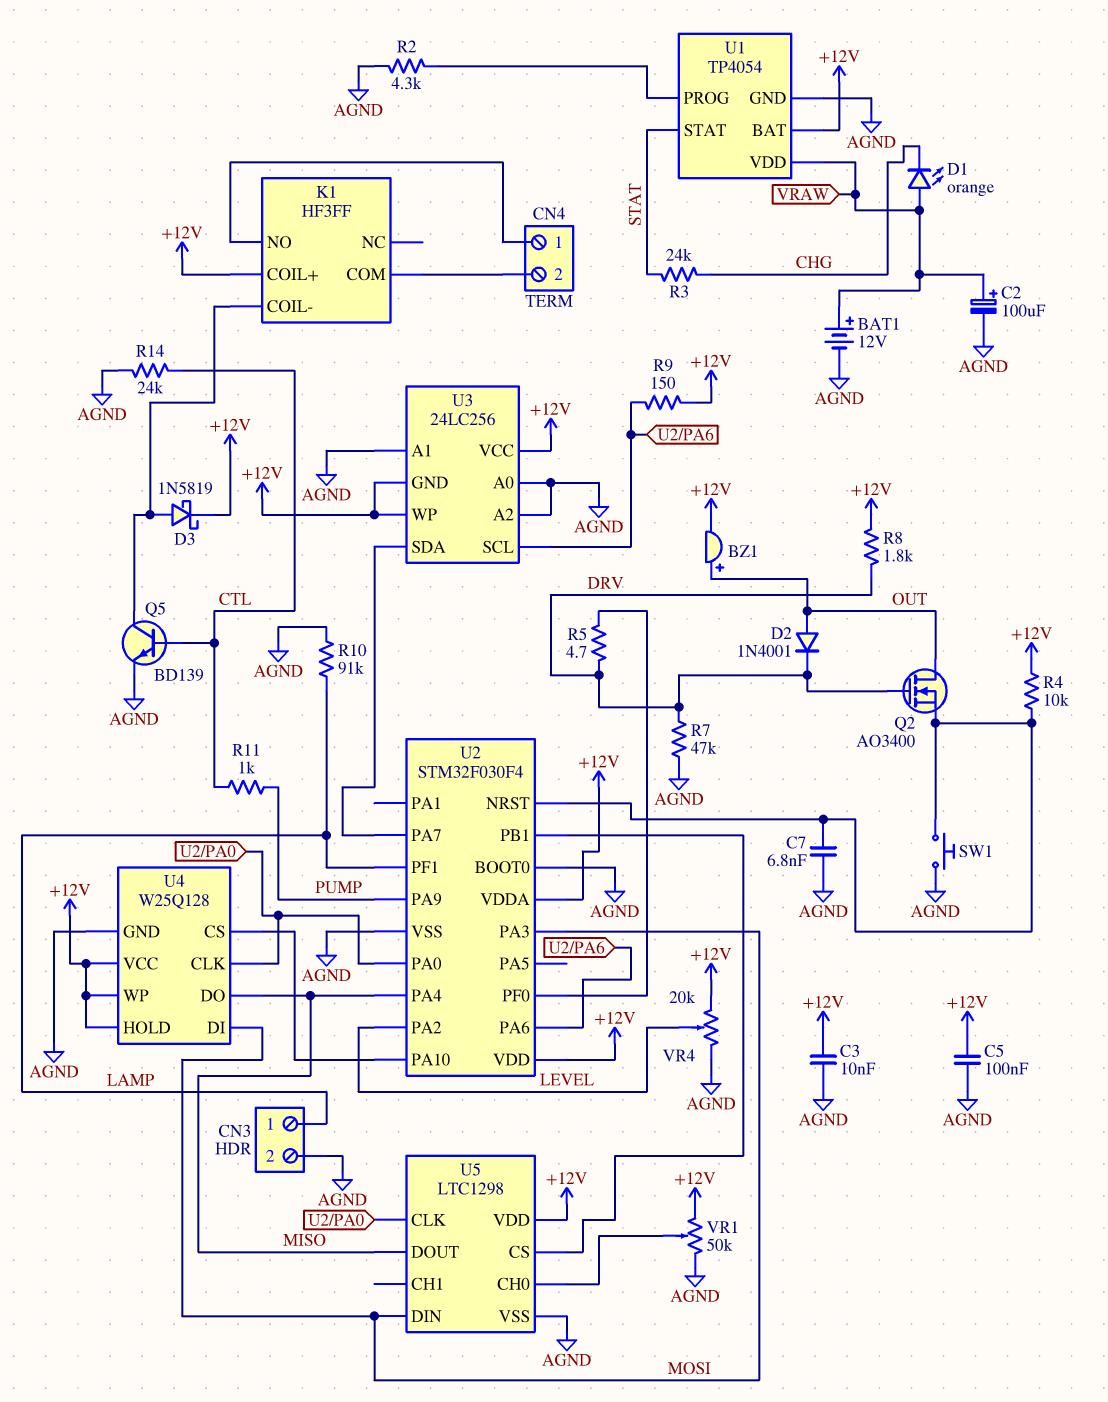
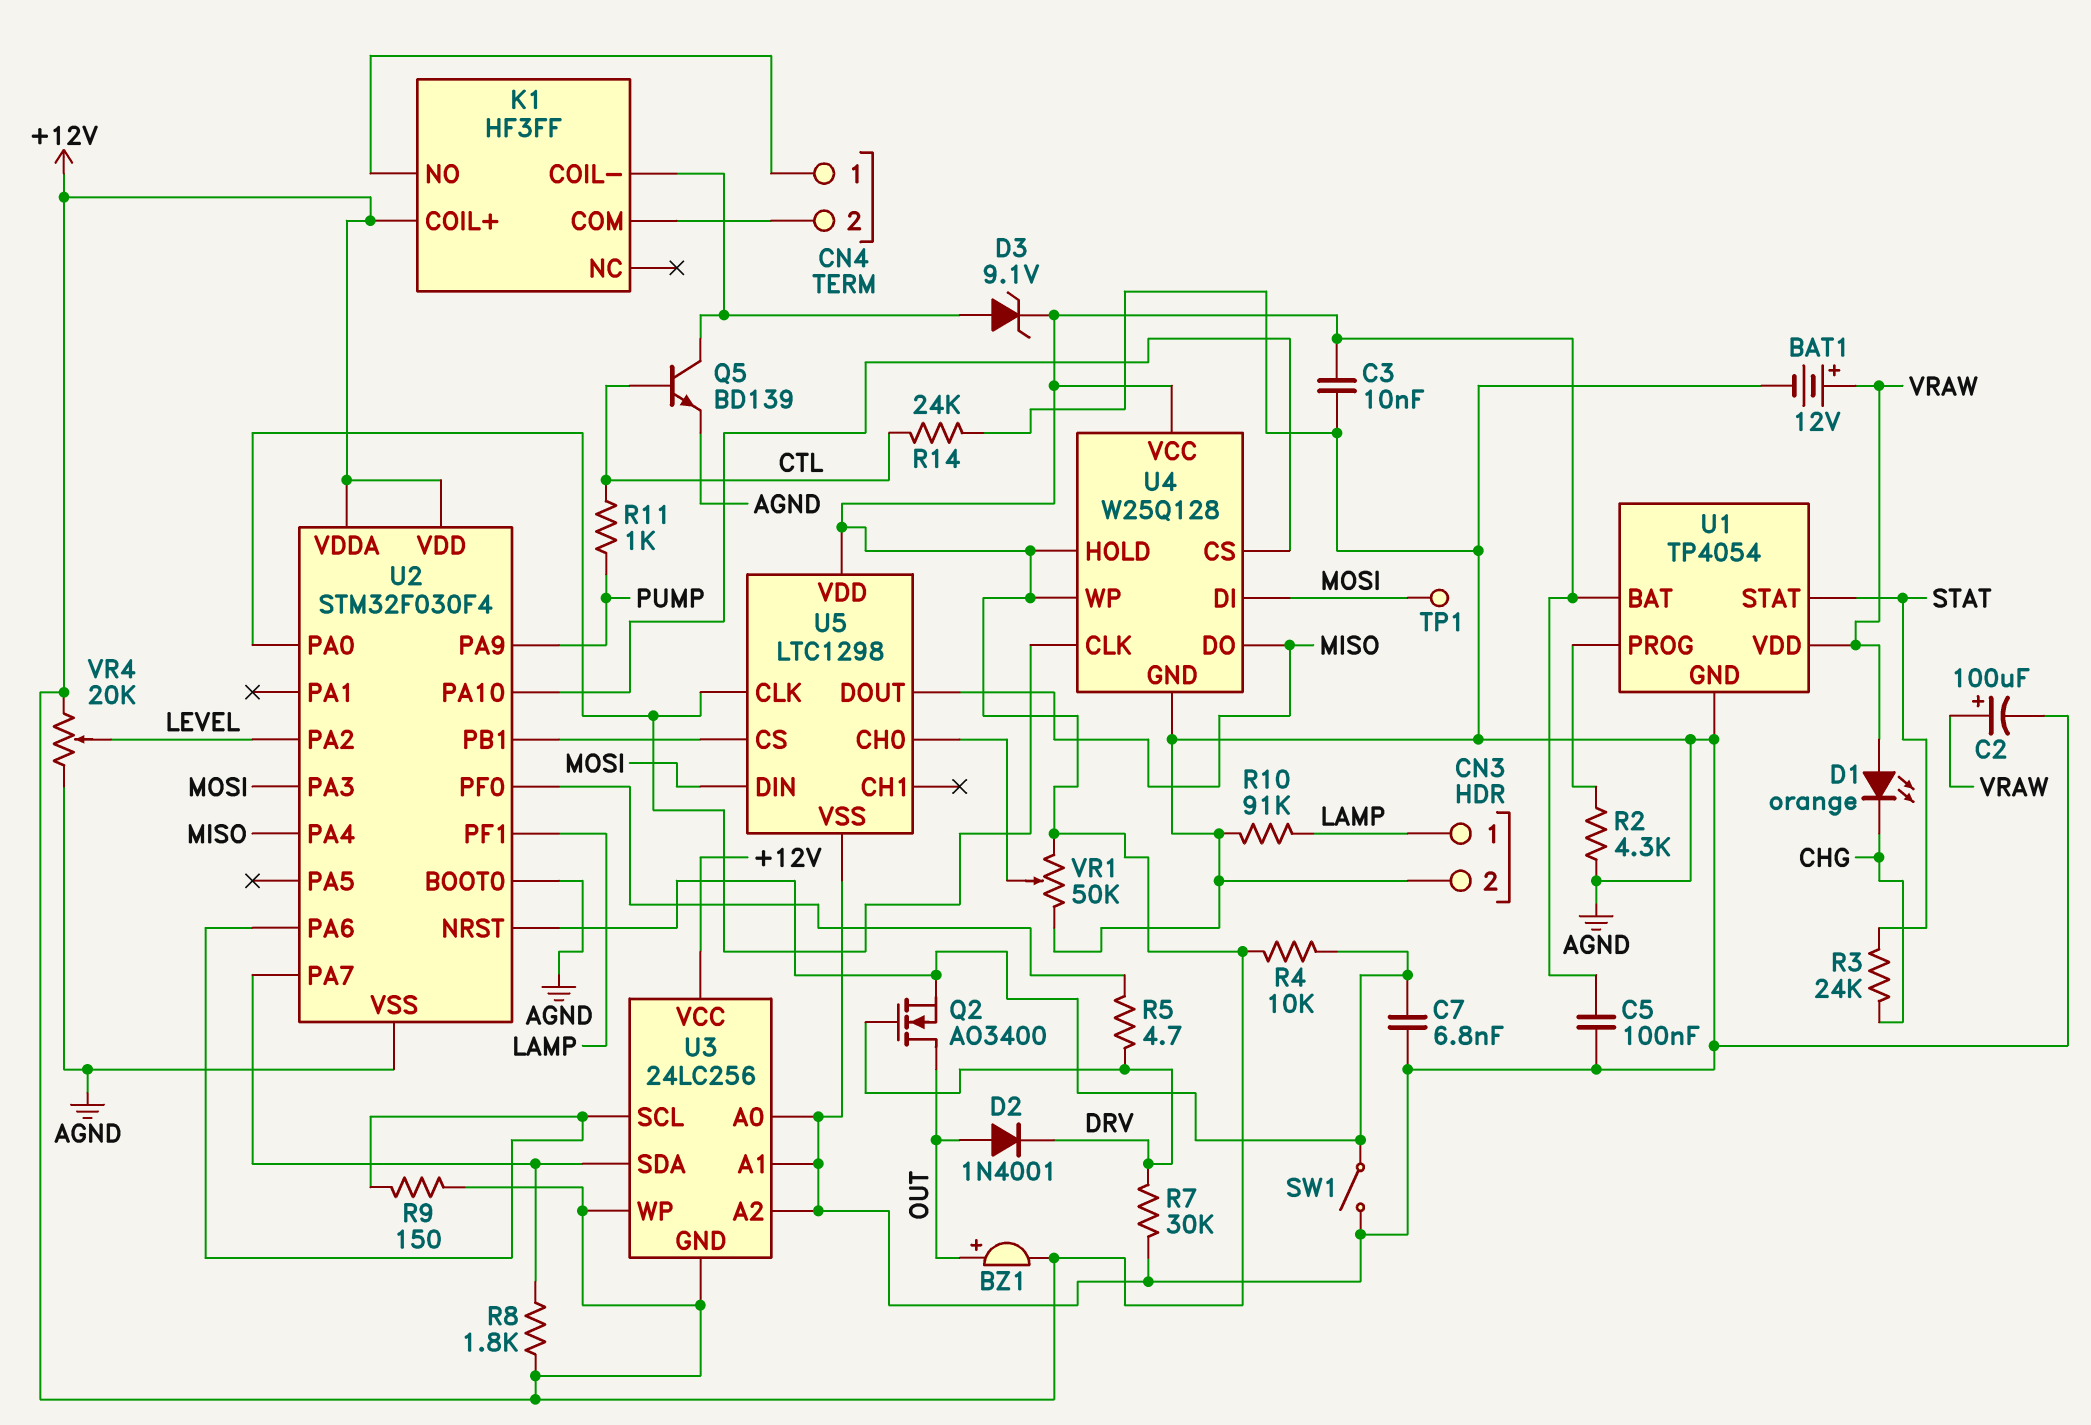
D3: schottky 1N5819 (A K1/COIL-, K +12V) -> zener 9.1V (A K1/COIL-, K +12V)
R7: 47k (AGND, DRV) -> 30k (AGND, DRV)
R8: 1.8k (+12V, DRV) -> 1.8k (+12V, U2/PA7)
SW1: button (AGND, U2/NRST) -> switch (AGND, U2/NRST)
TP1: none -> test point (MOSI)

